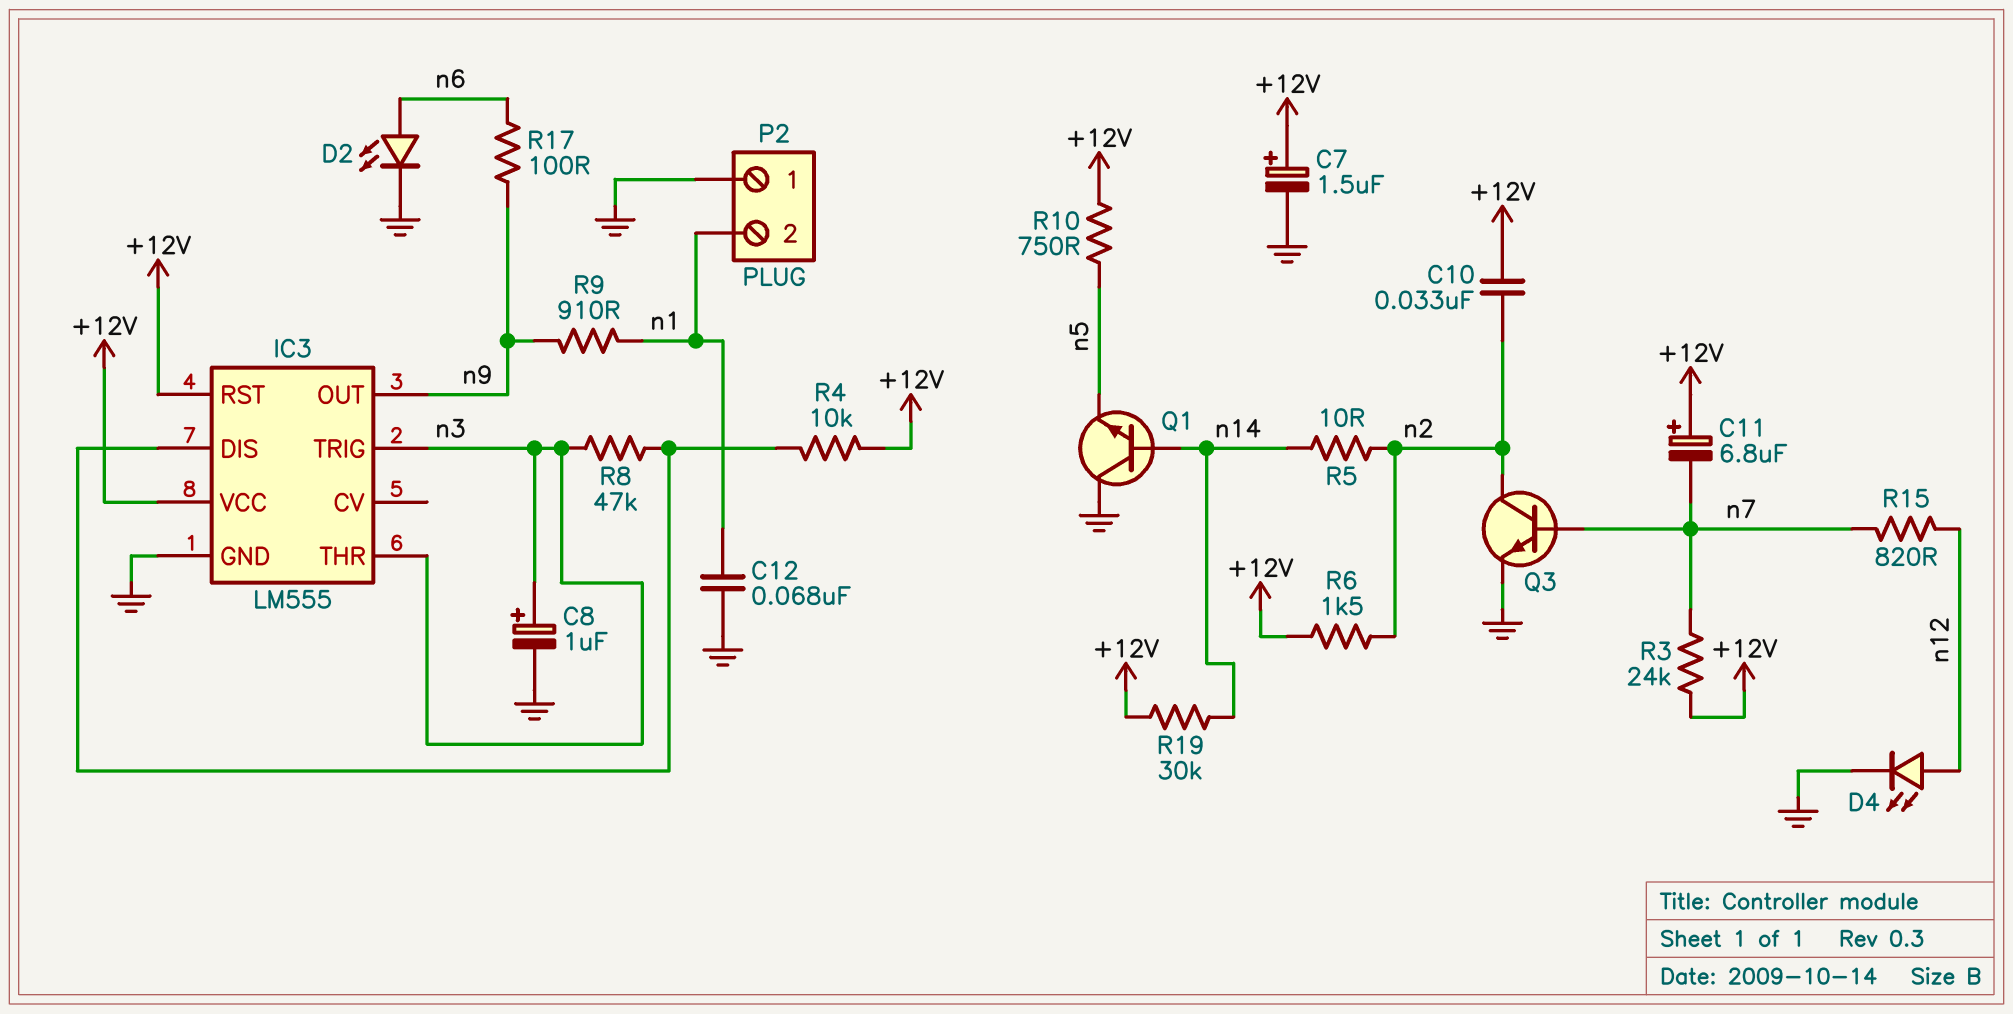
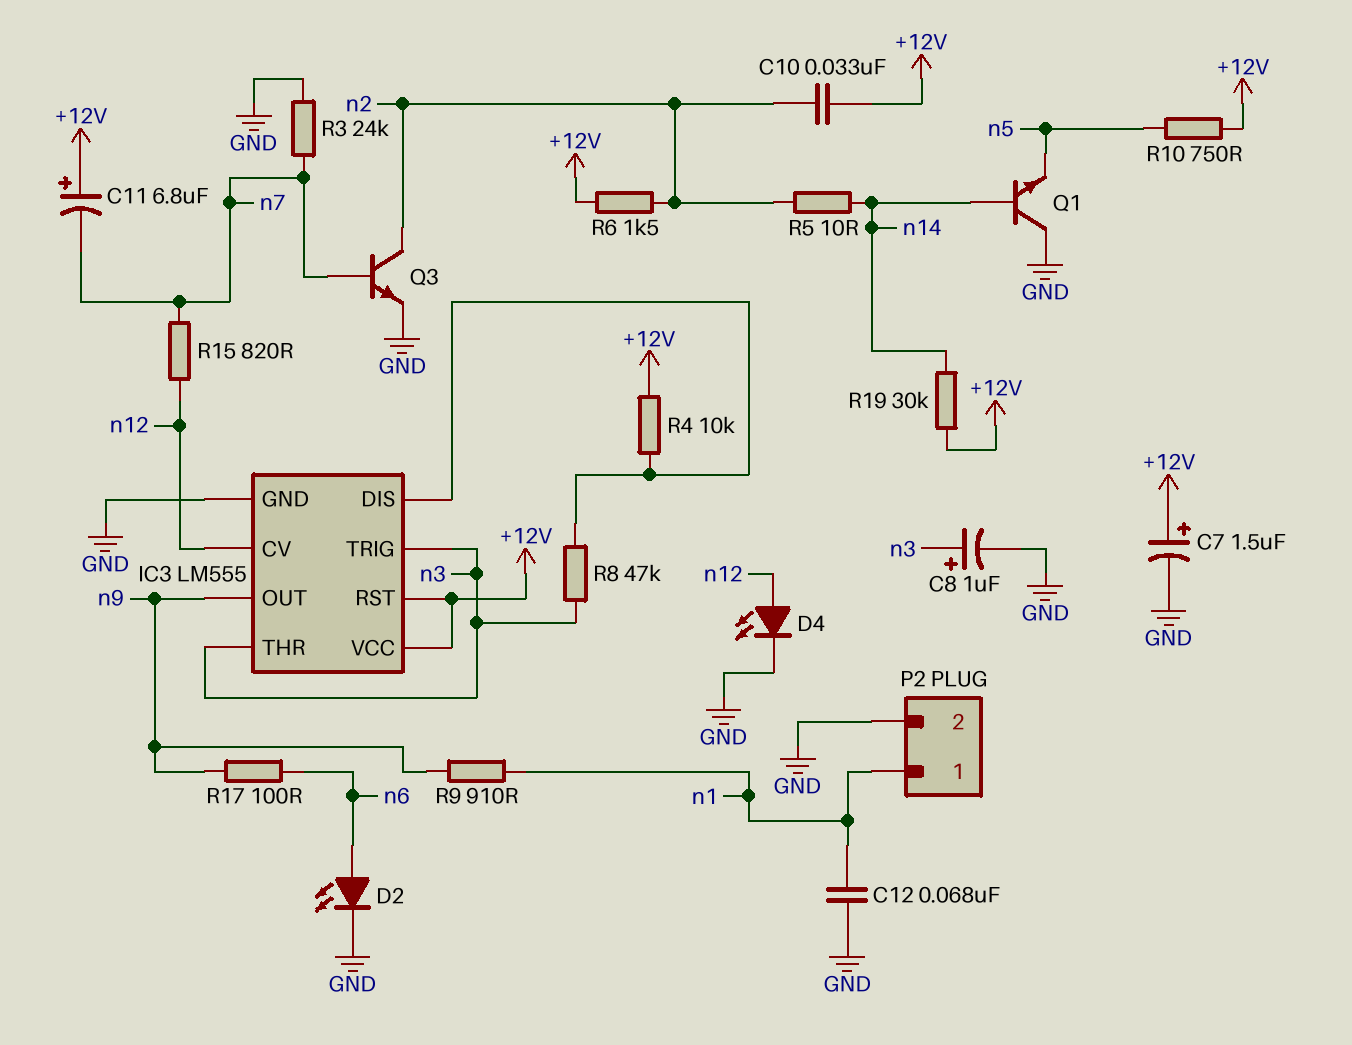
IC3 pin CV: none -> n12
P2 pin 1: GND -> n1
P2 pin 2: n1 -> GND
R3: 24k (+12V, n7) -> 24k (GND, n7)

